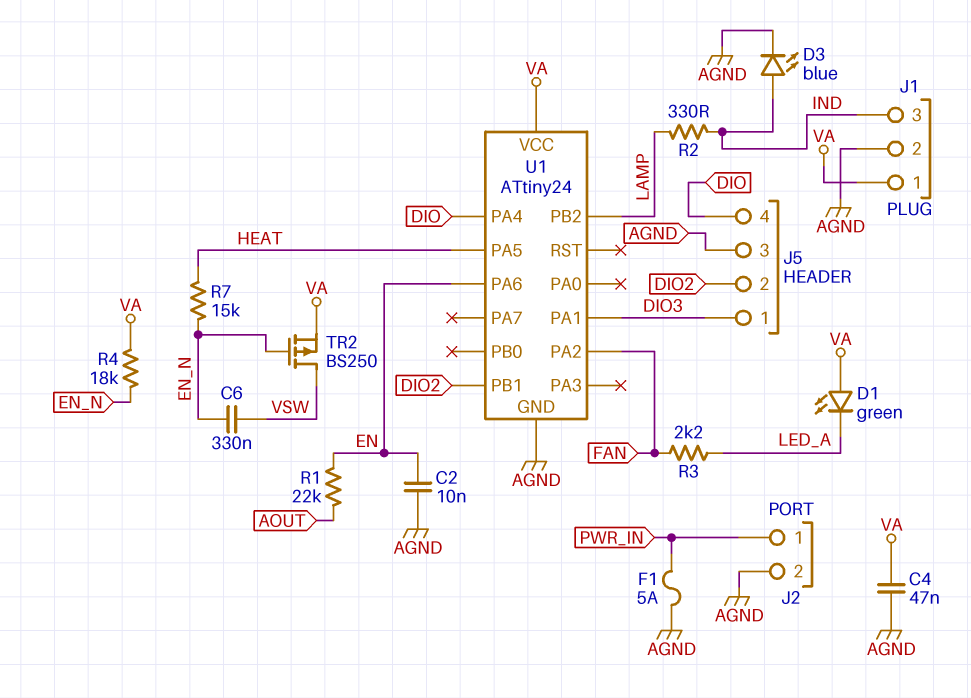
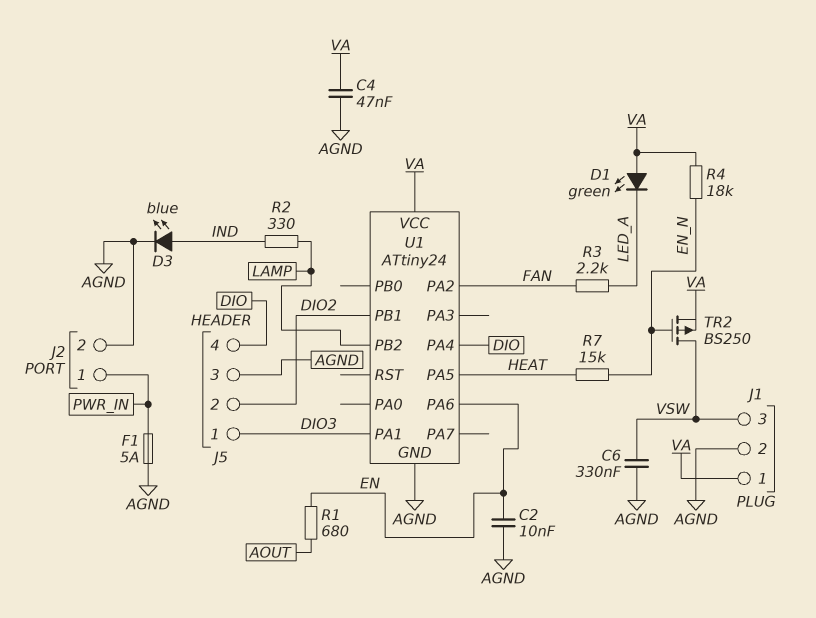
C6: 330nF (EN_N, VSW) -> 330nF (AGND, VSW)
J1 pin 3: IND -> VSW
R1: 22k (AOUT, EN) -> 680 (AOUT, EN)

